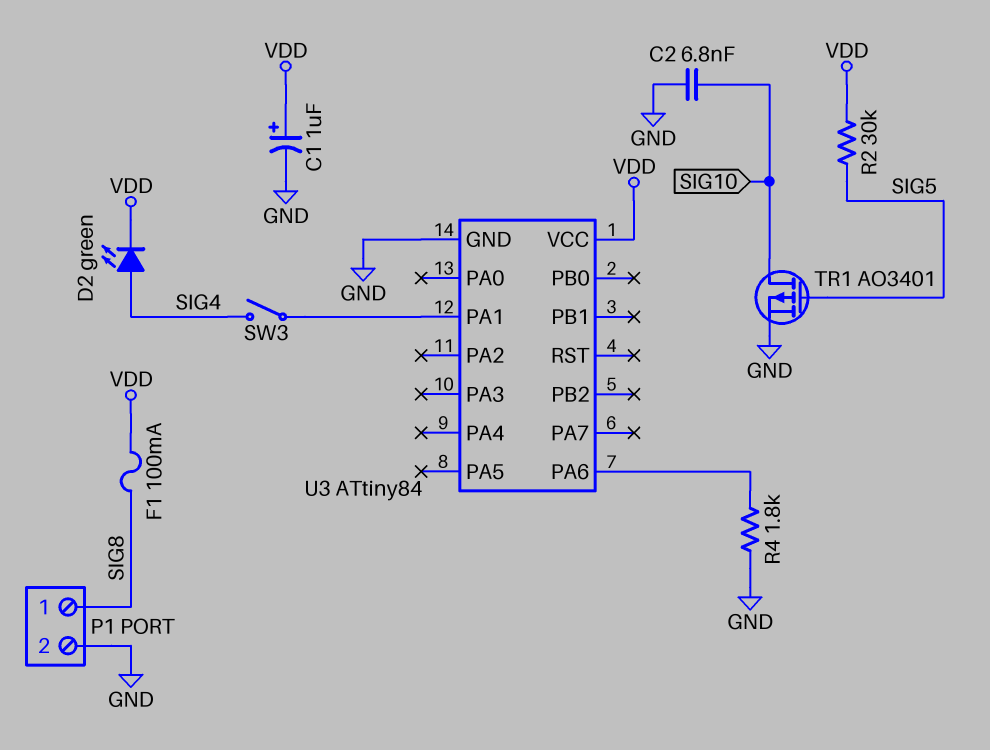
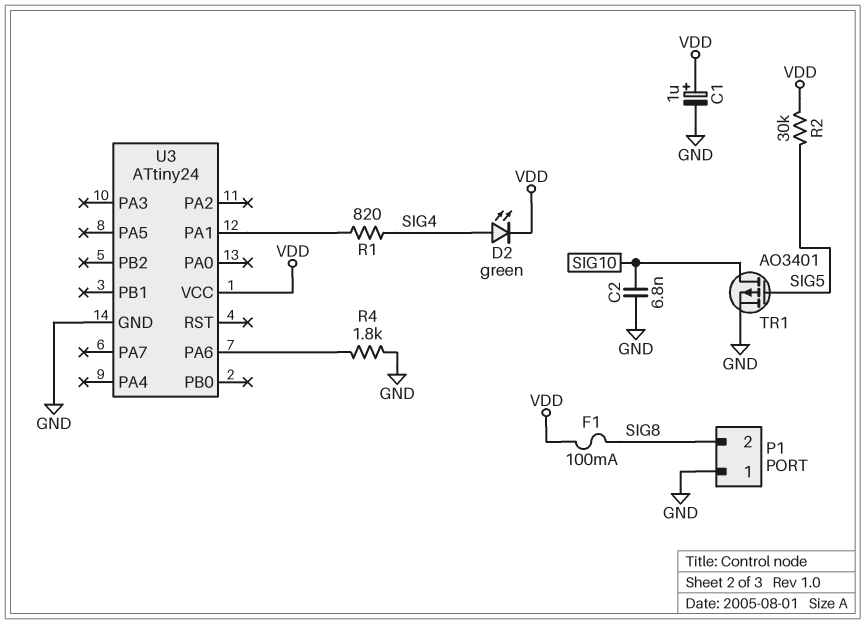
P1 pin 1: SIG8 -> GND
P1 pin 2: GND -> SIG8
R1: none -> 820 (SIG4, U3/PA1)
SW3: switch (SIG4, U3/PA1) -> none
U3: ATtiny84 -> ATtiny24

